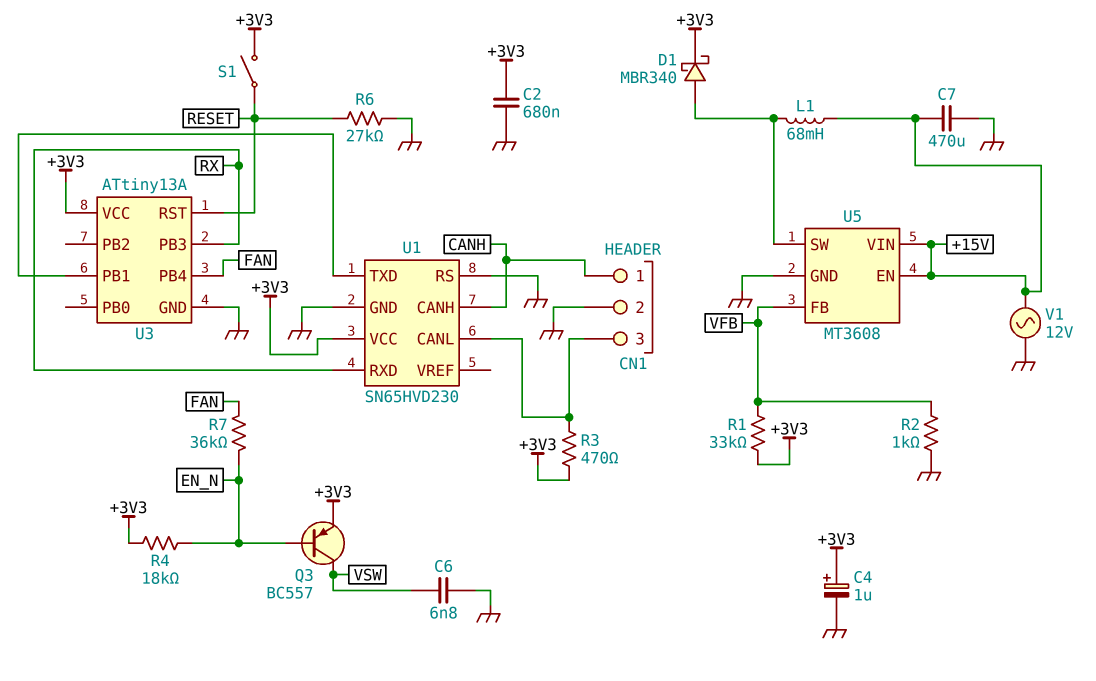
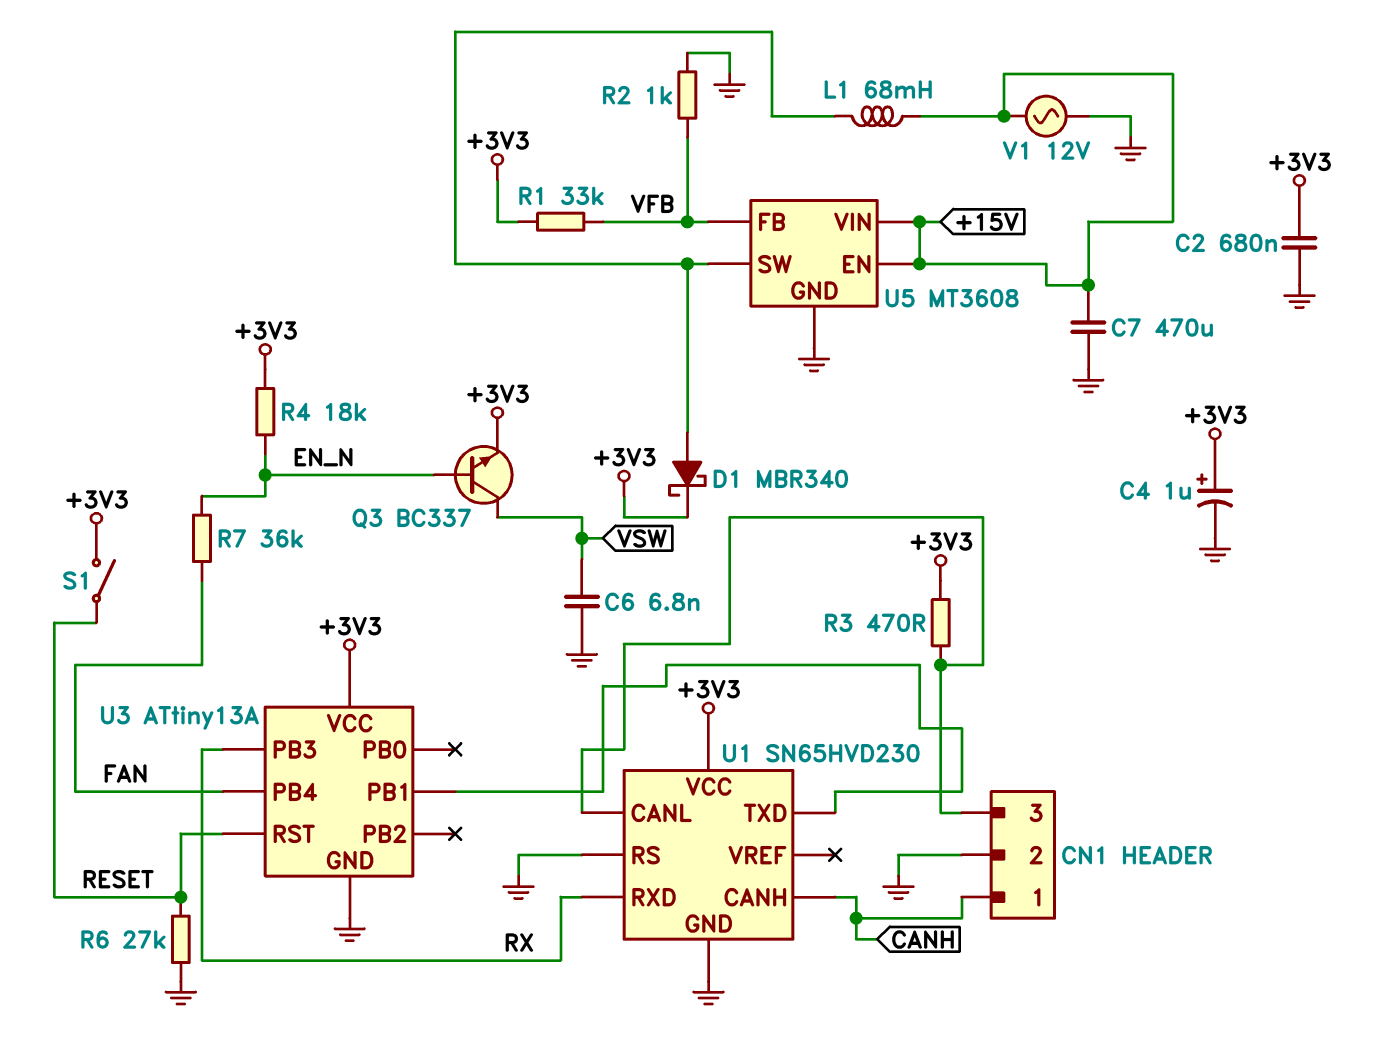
Q3: PNP BC557 (B EN_N, C VSW, E +3V3) -> NPN BC337 (B EN_N, C VSW, E +3V3)

